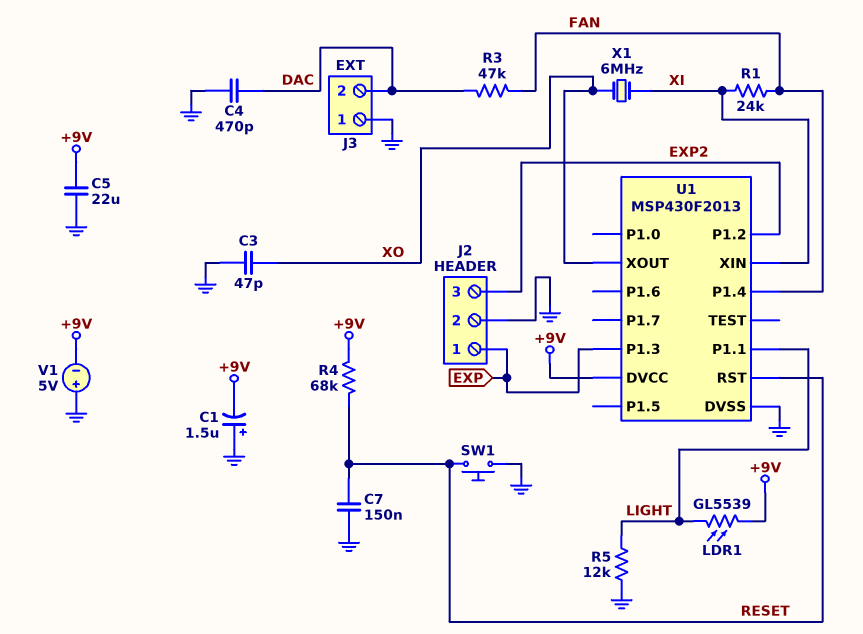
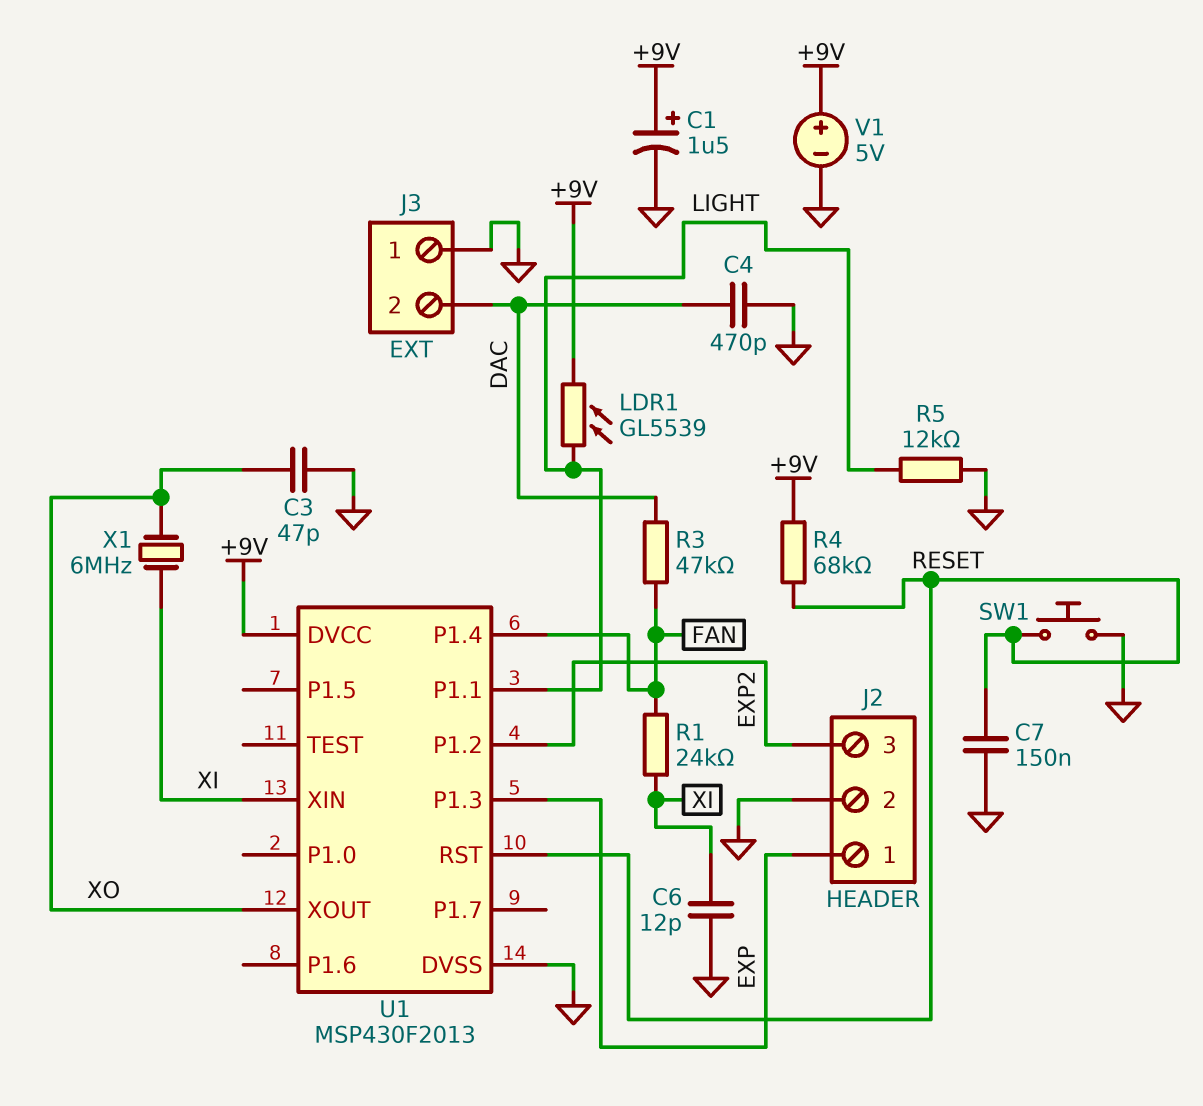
C1: 1.5uF (plus GND, minus +9V) -> 1.5uF (plus +9V, minus GND)
C5: 22uF (+9V, GND) -> none
C6: none -> 12pF (GND, XI)
V1: 5V (plus GND, minus +9V) -> 5V (plus +9V, minus GND)

